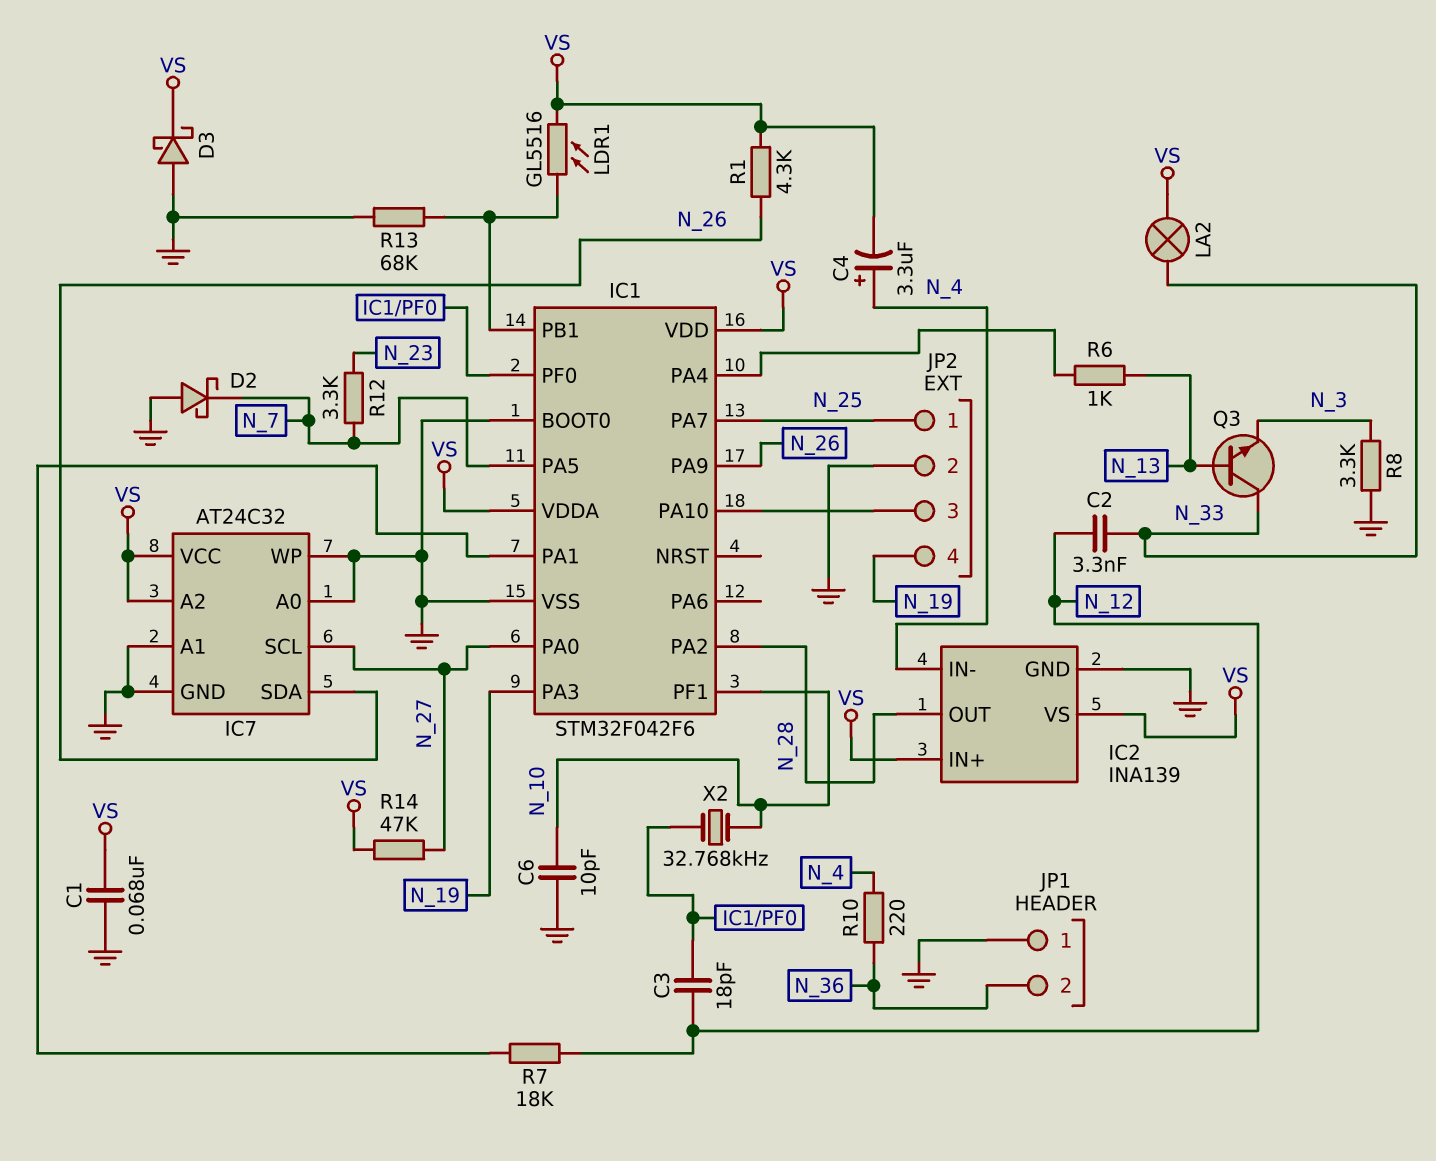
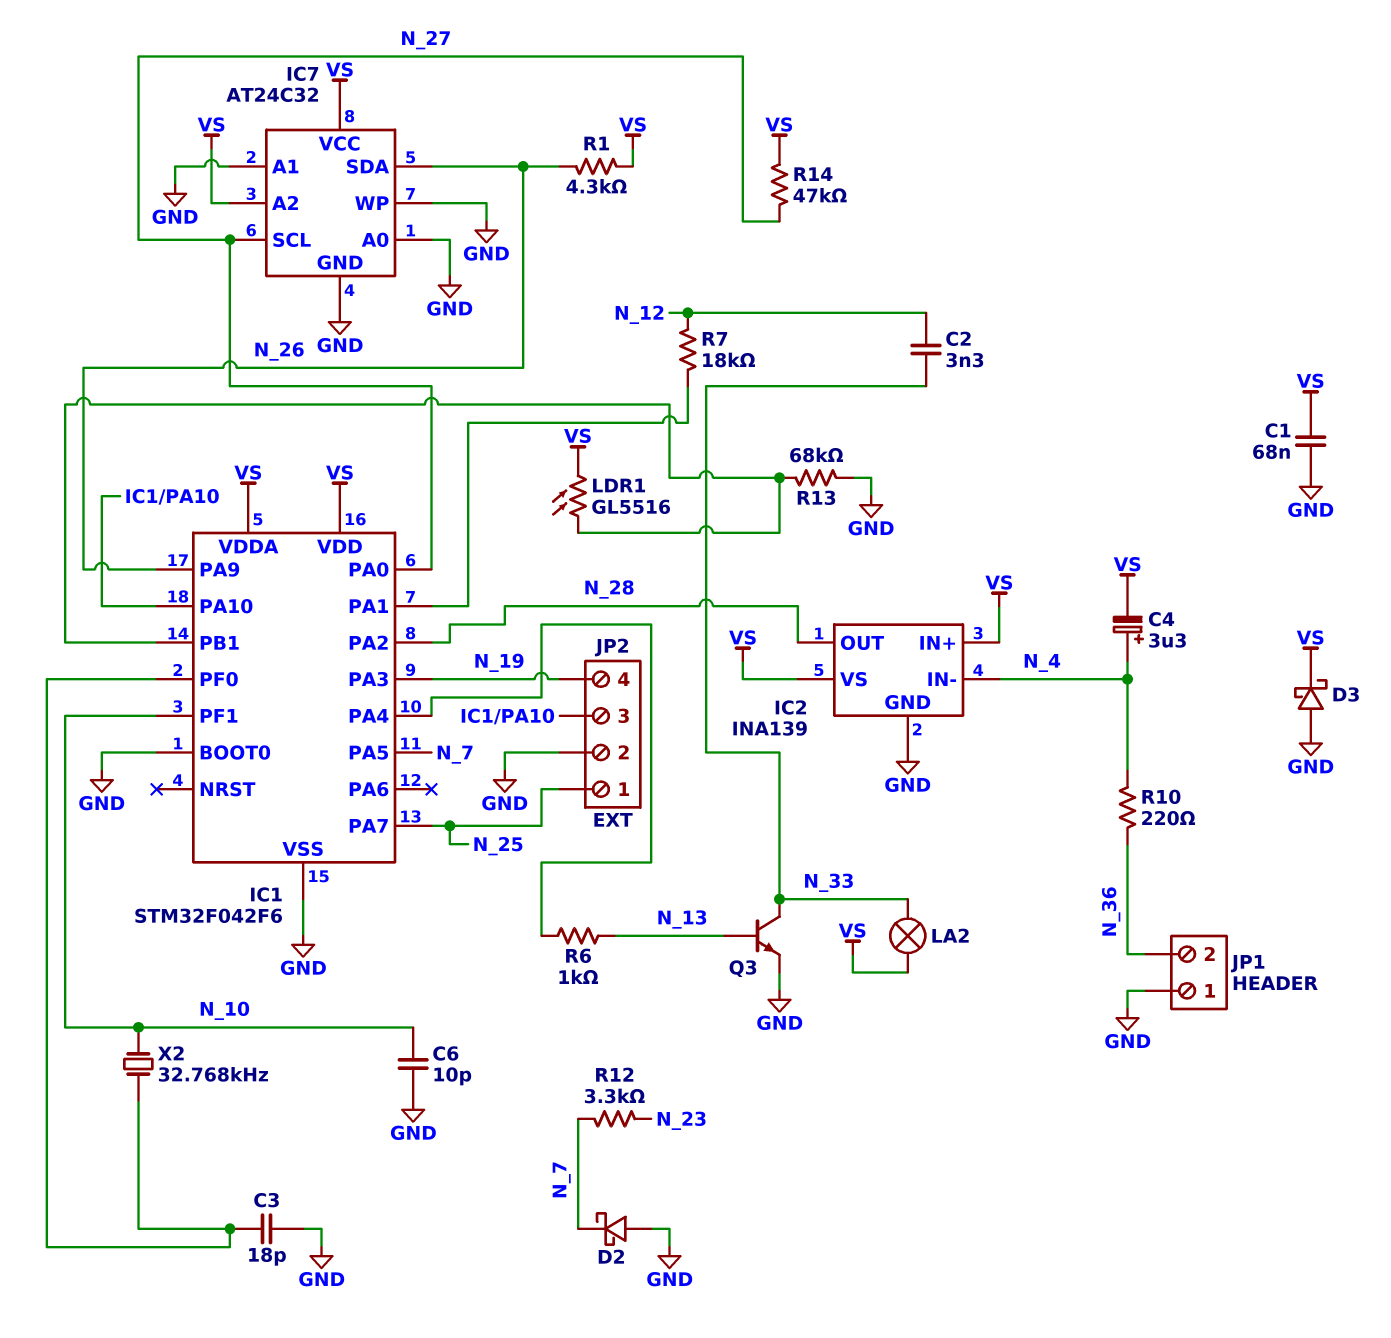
C3: 18pF (IC1/PF0, N_12) -> 18pF (GND, IC1/PF0)
Q3: NPN (B N_13, C N_33, E N_3) -> NPN (B N_13, C N_33, E GND)
R8: 3.3k (GND, N_3) -> none

